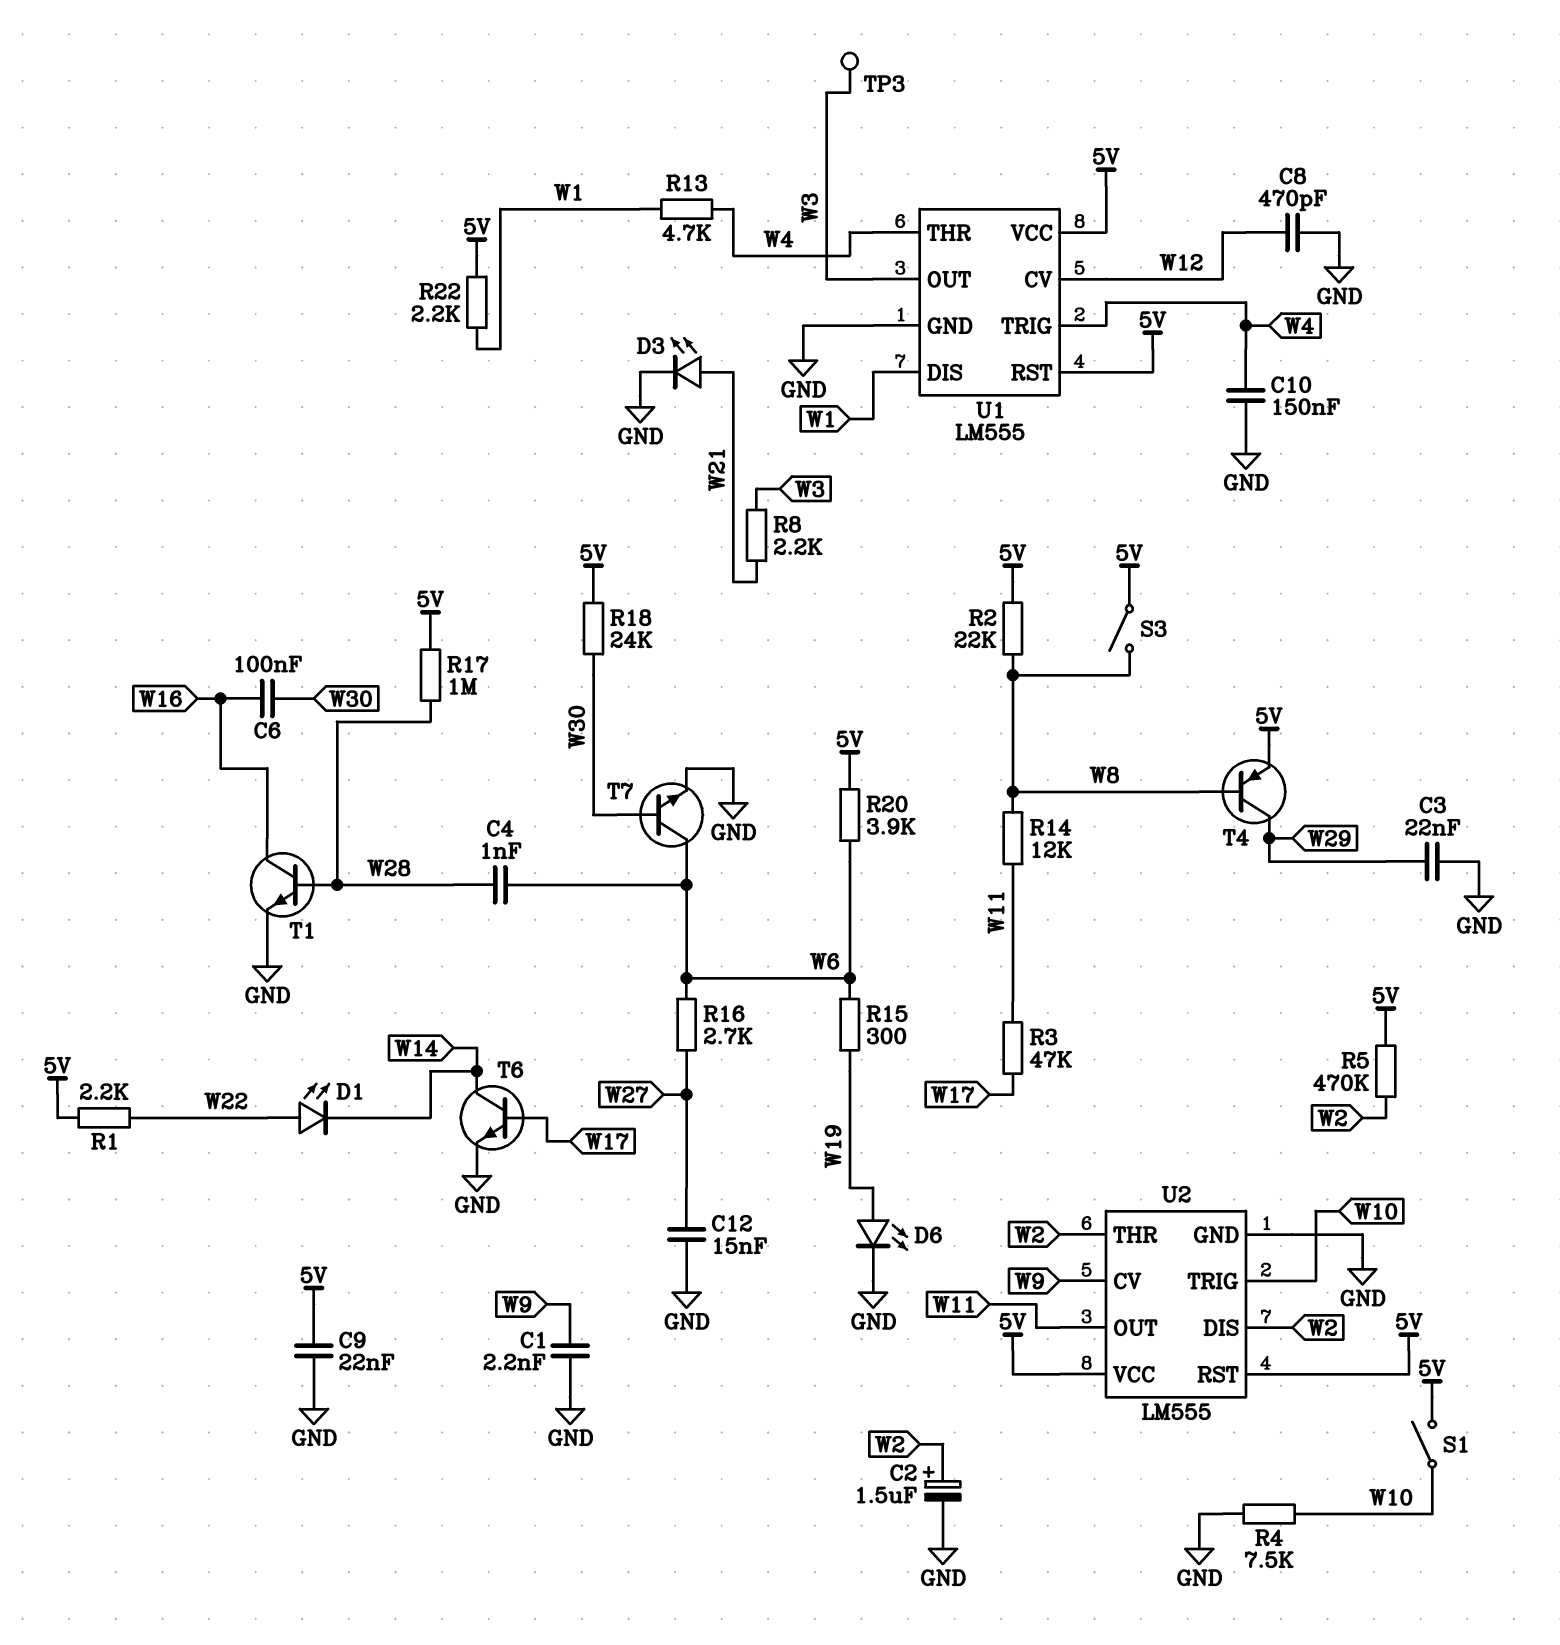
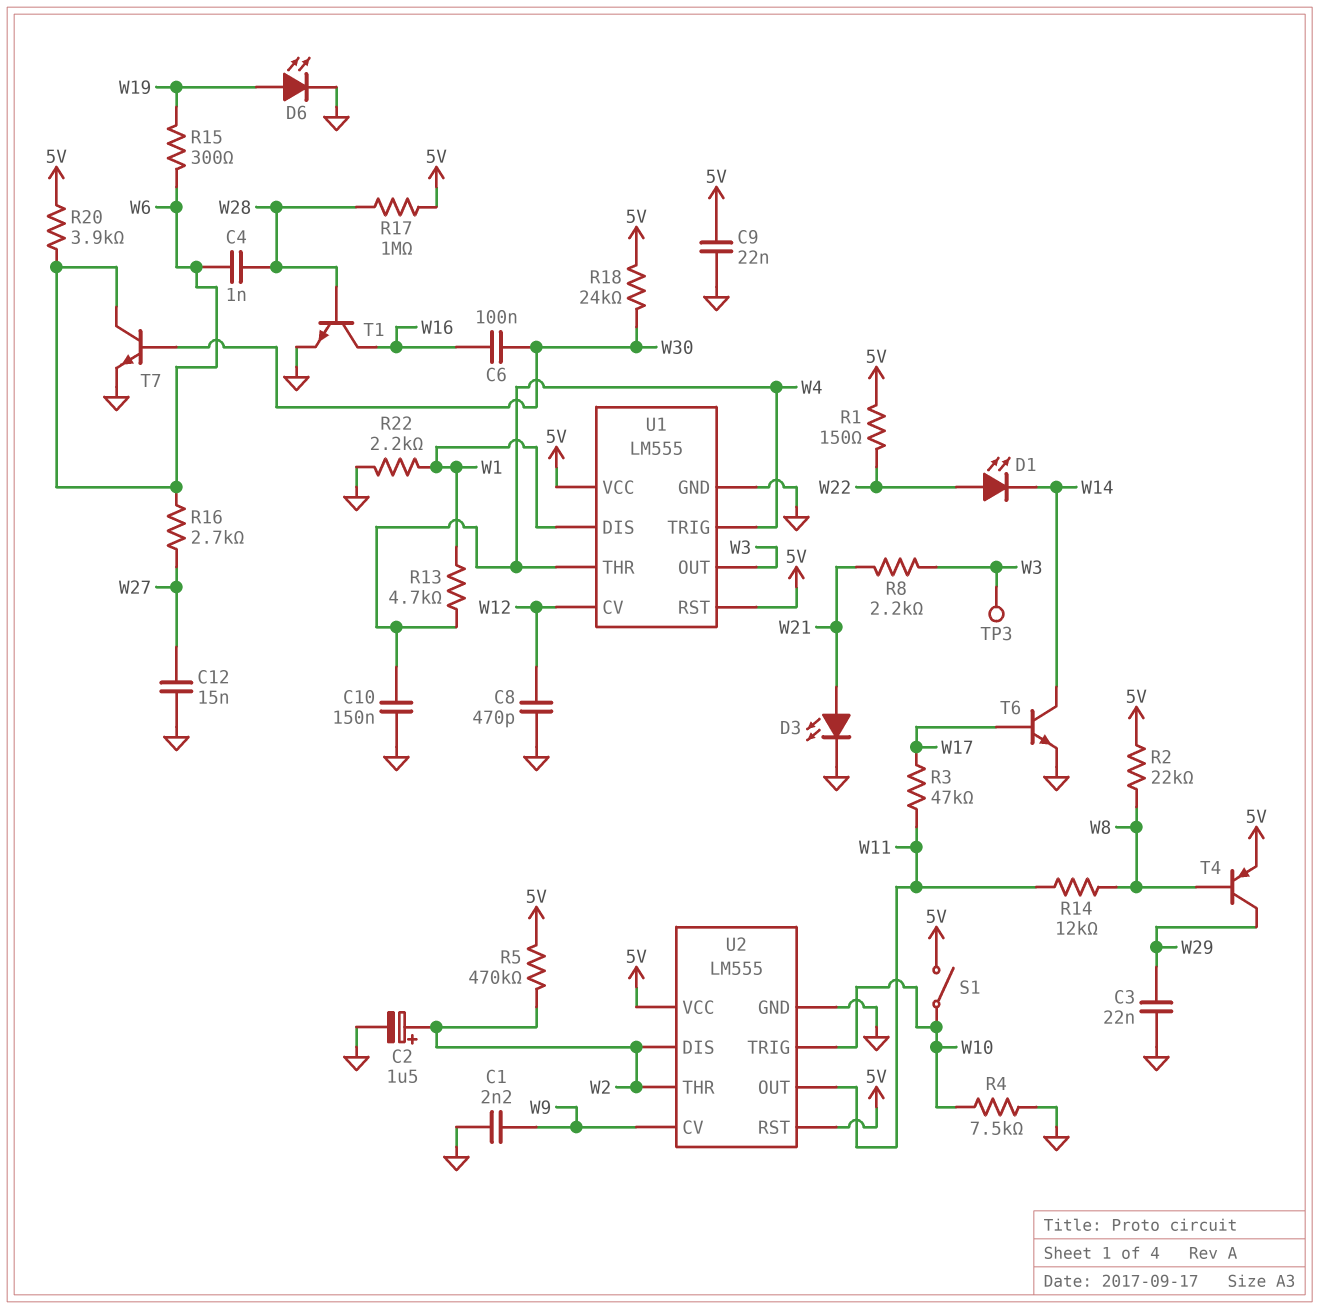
R1: 2.2k (5V, W22) -> 150 (5V, W22)
R22: 2.2k (5V, W1) -> 2.2k (GND, W1)
S3: switch (5V, W8) -> none

